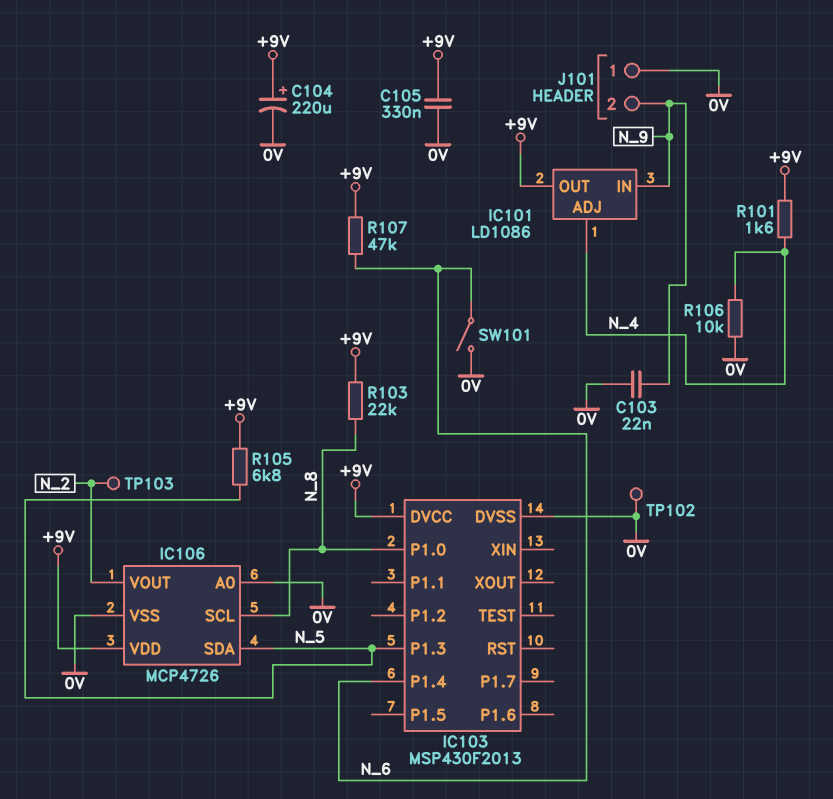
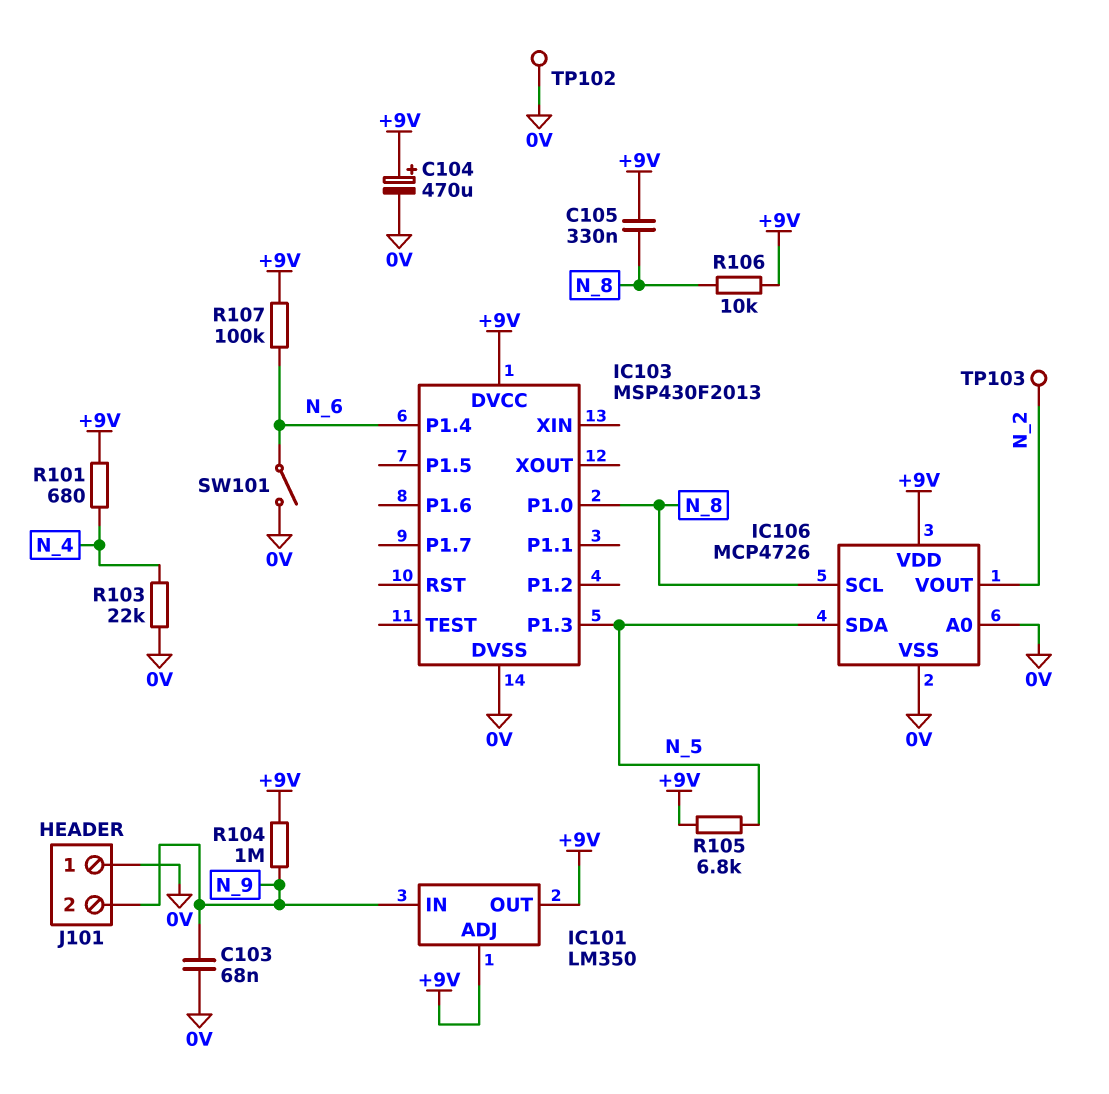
C103: 22nF (0V, N_9) -> 68nF (0V, N_9)
C104: 220uF (plus +9V, minus 0V) -> 470uF (plus +9V, minus 0V)
C105: 330nF (+9V, 0V) -> 330nF (+9V, N_8)
IC101: LD1086 -> LM350
IC101 pin ADJ: N_4 -> +9V
R101: 1.6k (+9V, N_4) -> 680 (+9V, N_4)
R103: 22k (+9V, N_8) -> 22k (0V, N_4)
R104: none -> 1M (+9V, N_9)
R106: 10k (0V, N_4) -> 10k (+9V, N_8)
R107: 47k (+9V, N_6) -> 100k (+9V, N_6)

